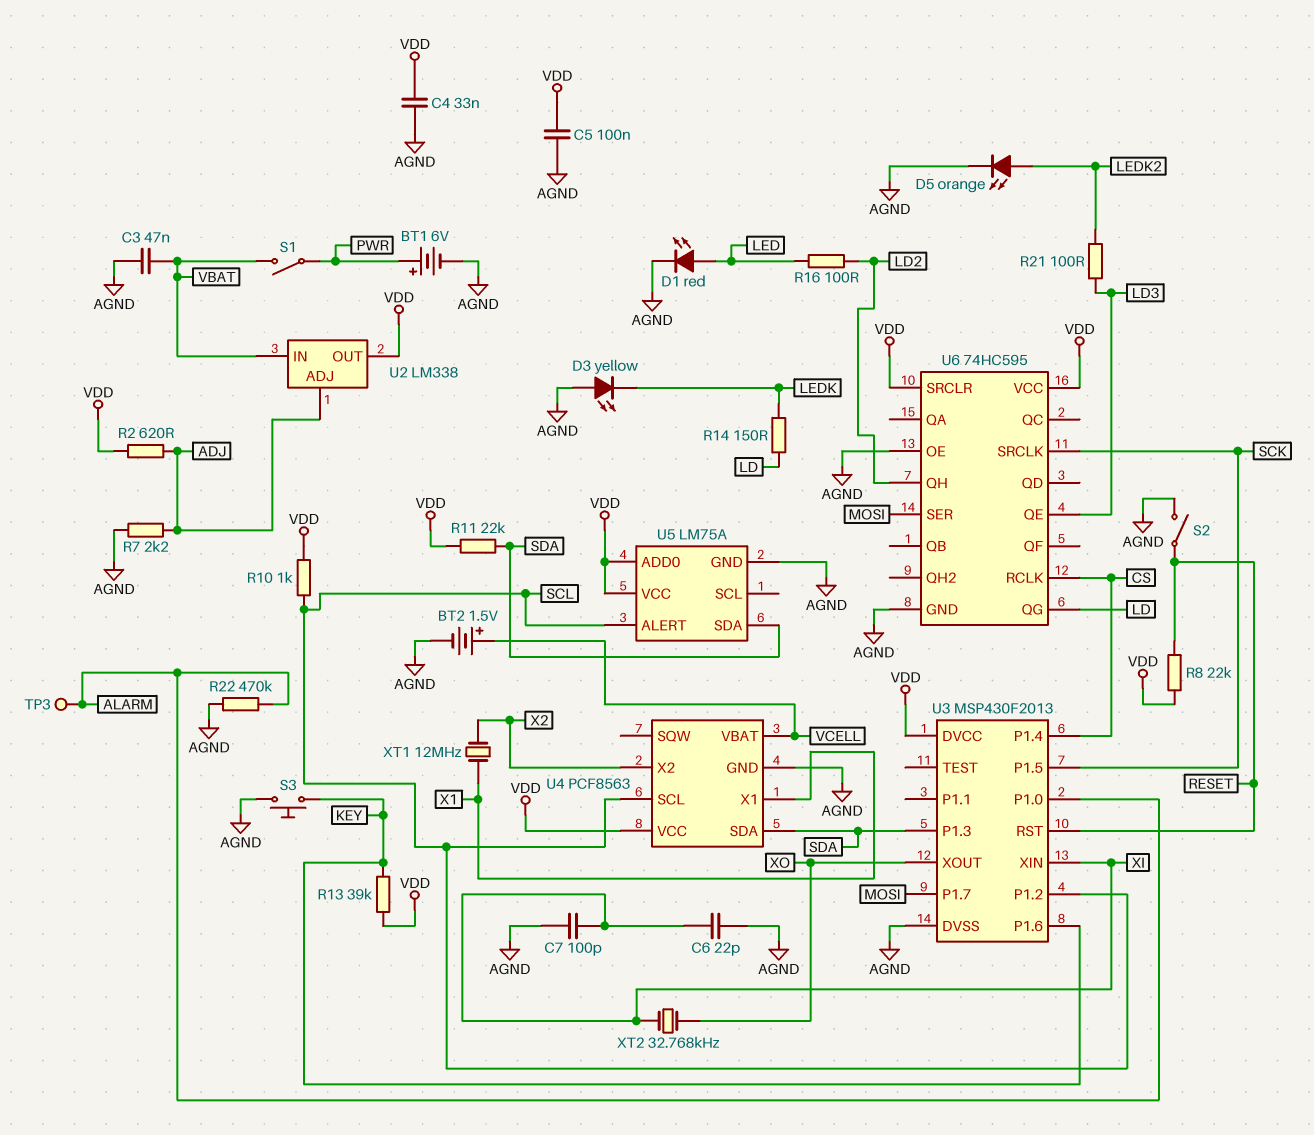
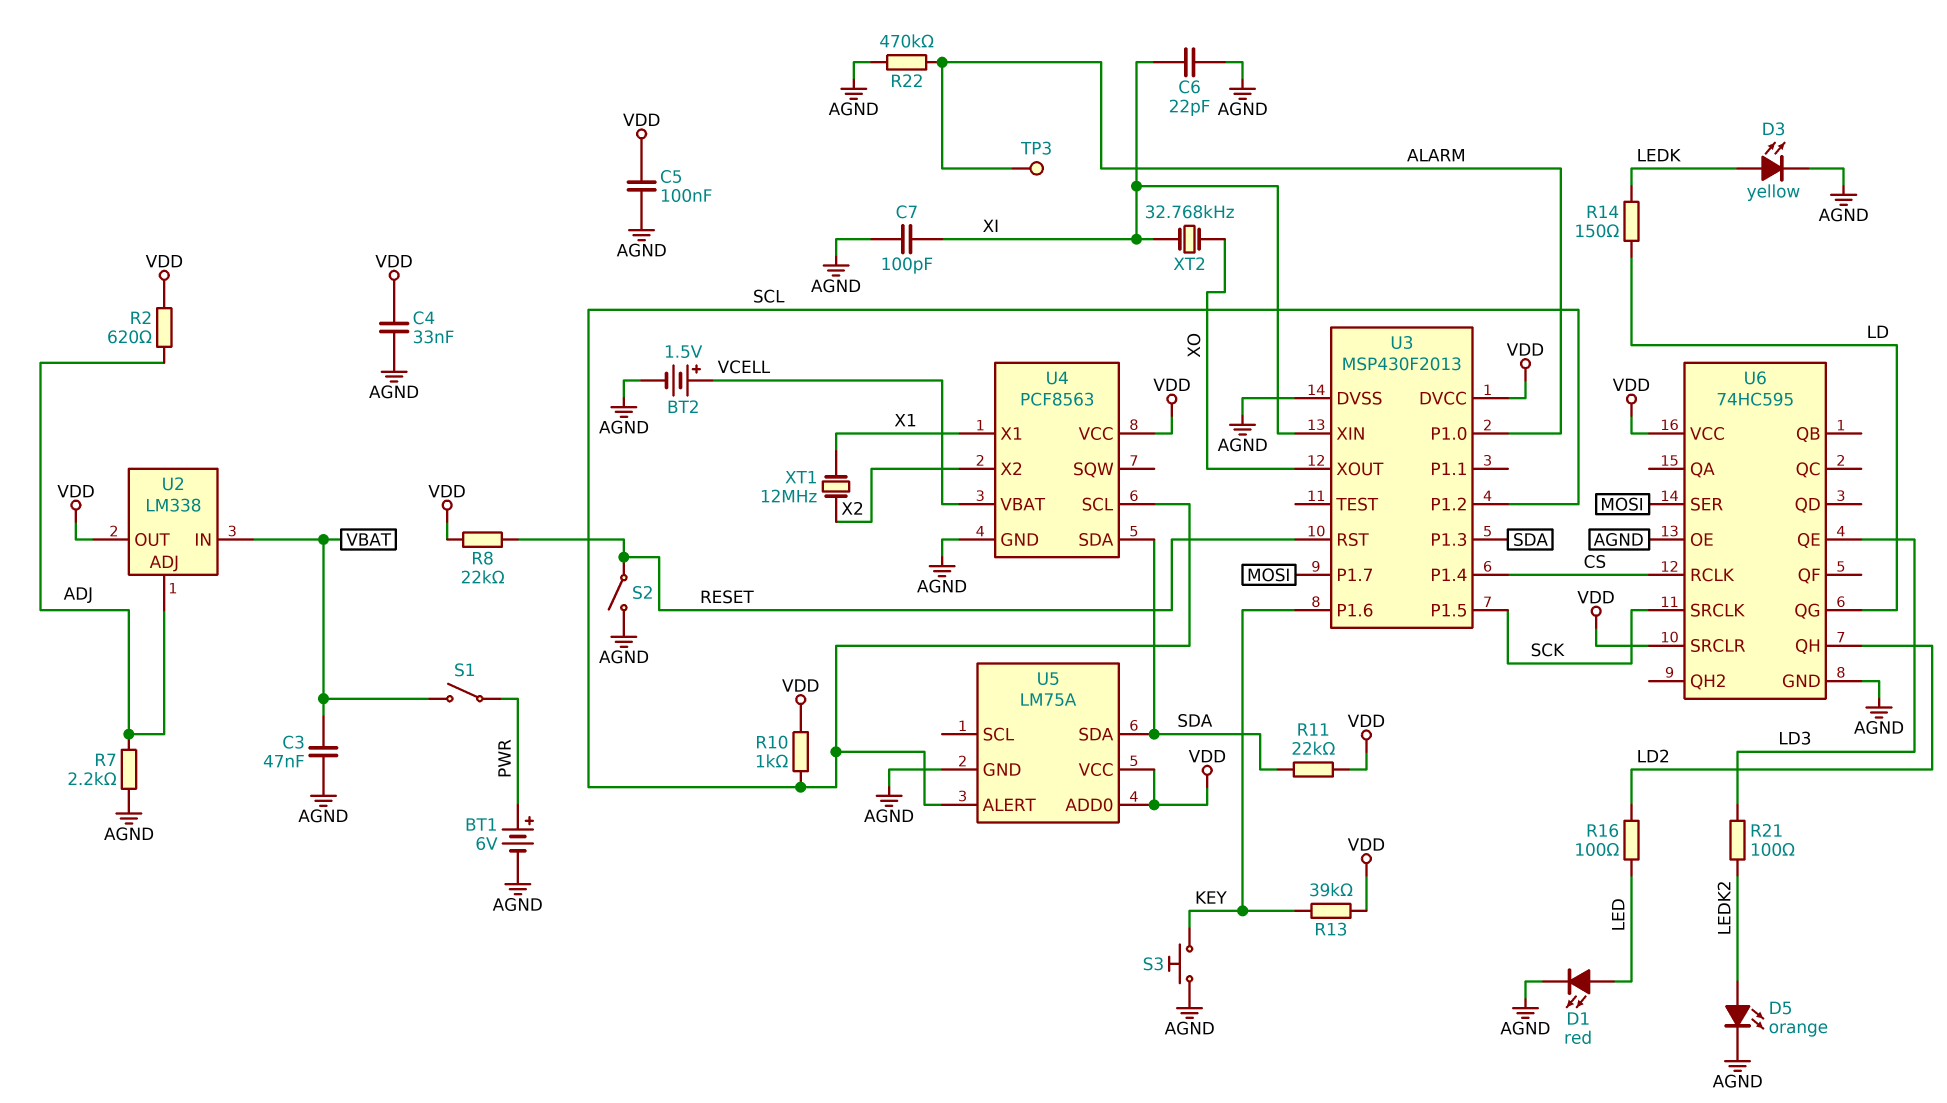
D3: LED yellow (A AGND, K LEDK) -> LED yellow (A LEDK, K AGND)

